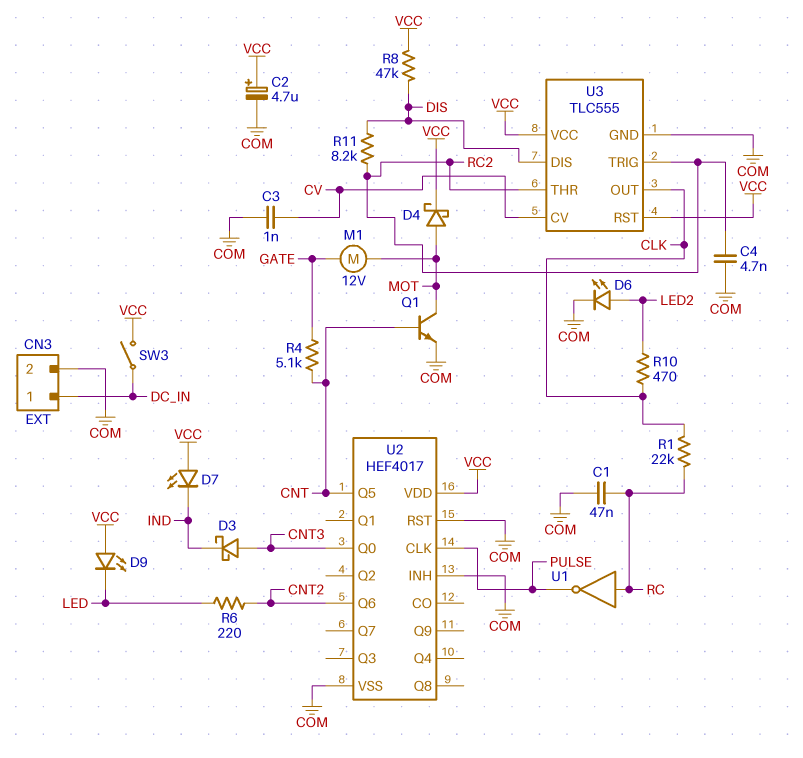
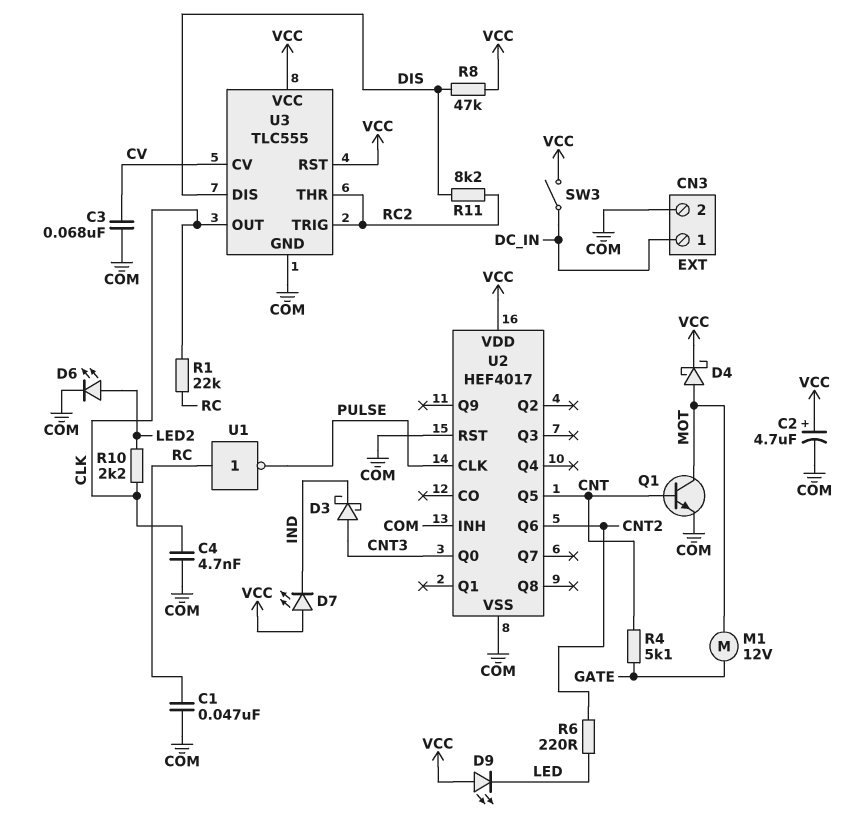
C3: 1nF (COM, CV) -> 68nF (COM, CV)
C4: 4.7nF (COM, RC2) -> 4.7nF (CLK, COM)
R10: 470 (CLK, LED2) -> 2.2k (CLK, LED2)

